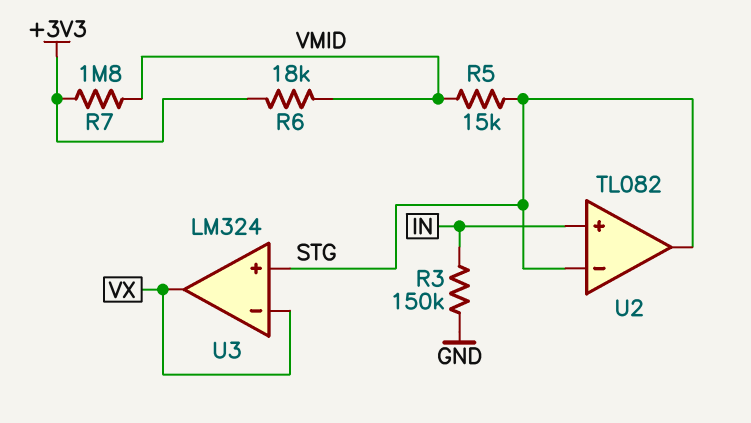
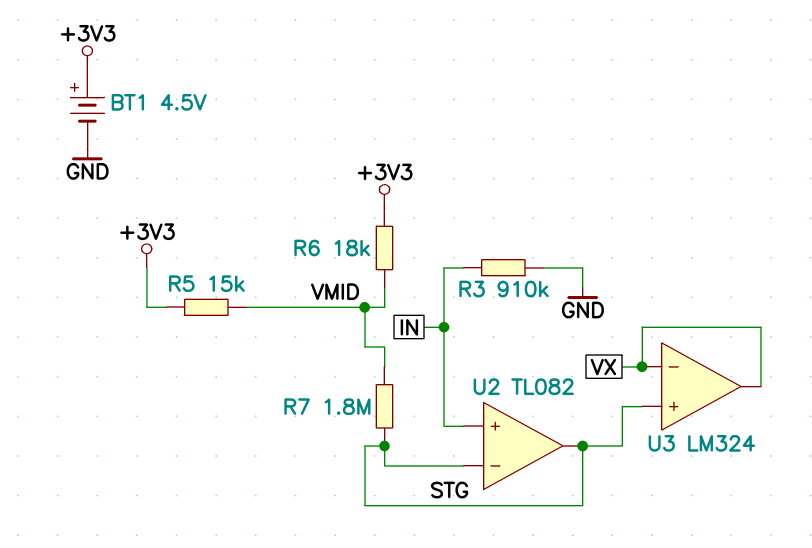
BT1: none -> 4.5V (plus +3V3, minus GND)
R3: 150k (GND, IN) -> 910k (GND, IN)
R5: 15k (STG, VMID) -> 15k (+3V3, VMID)
R7: 1.8M (+3V3, VMID) -> 1.8M (STG, VMID)

